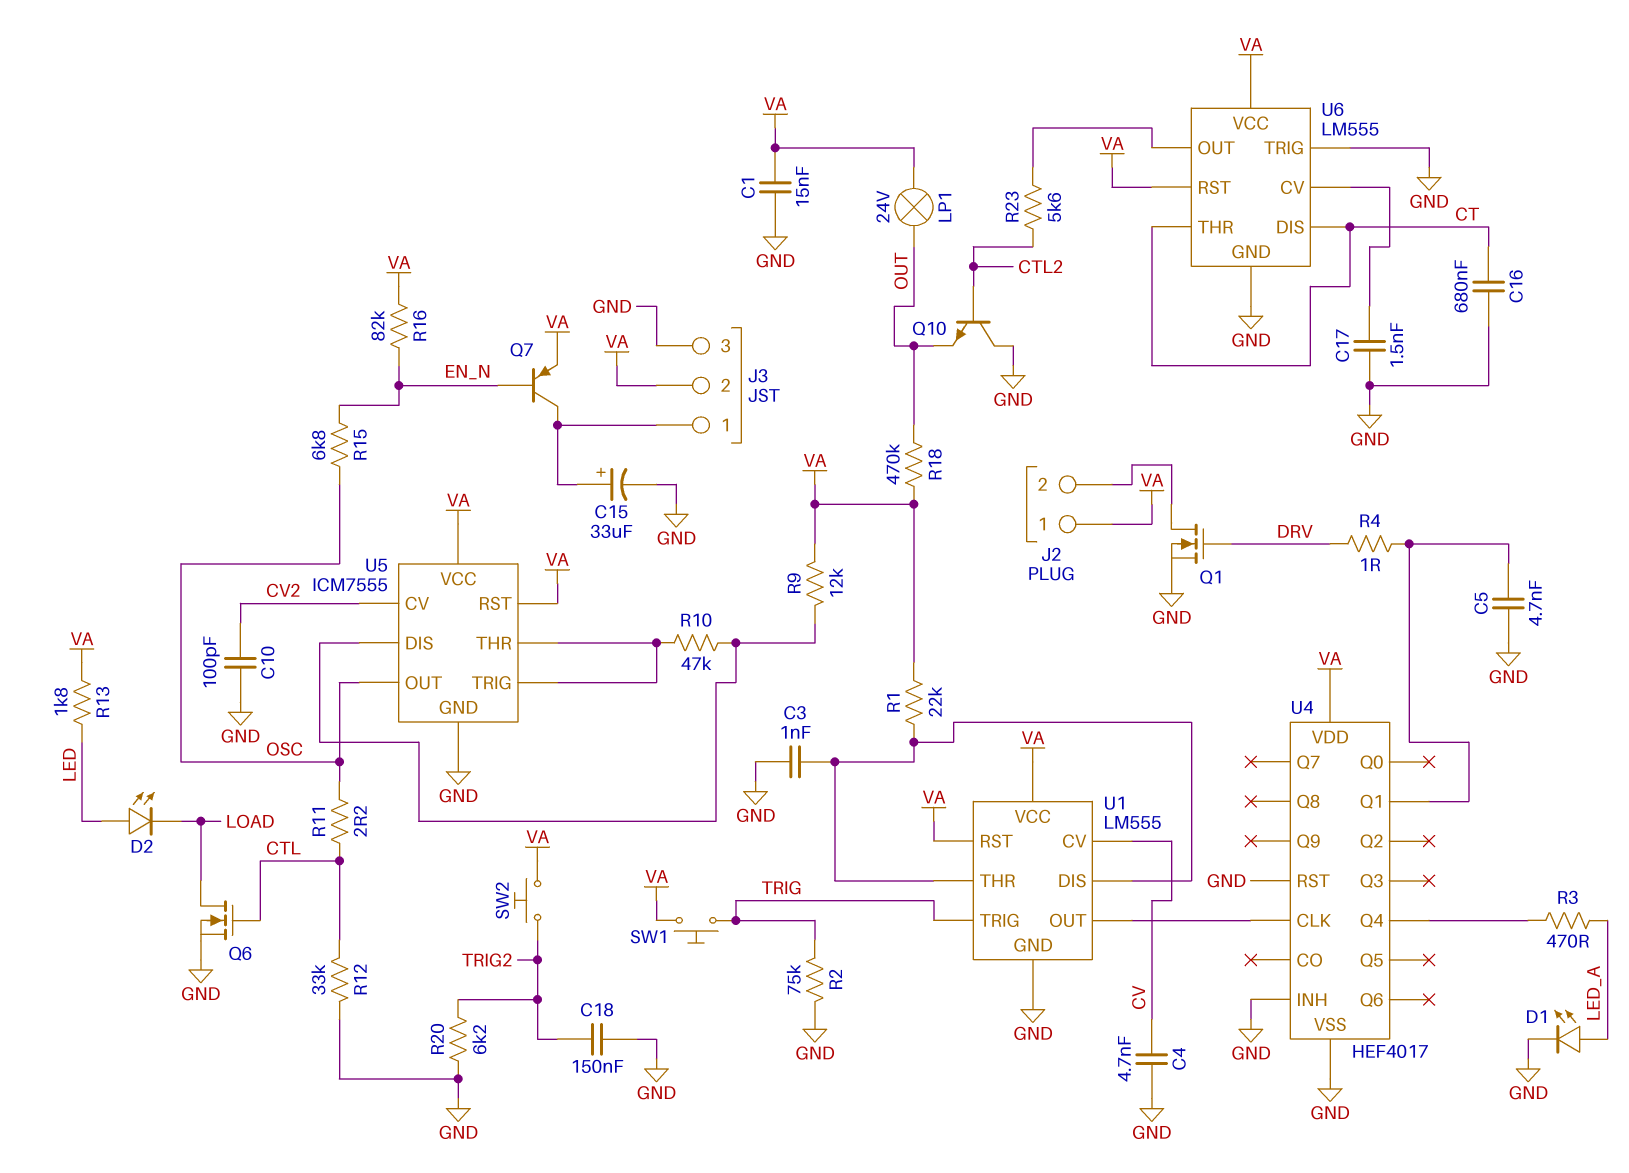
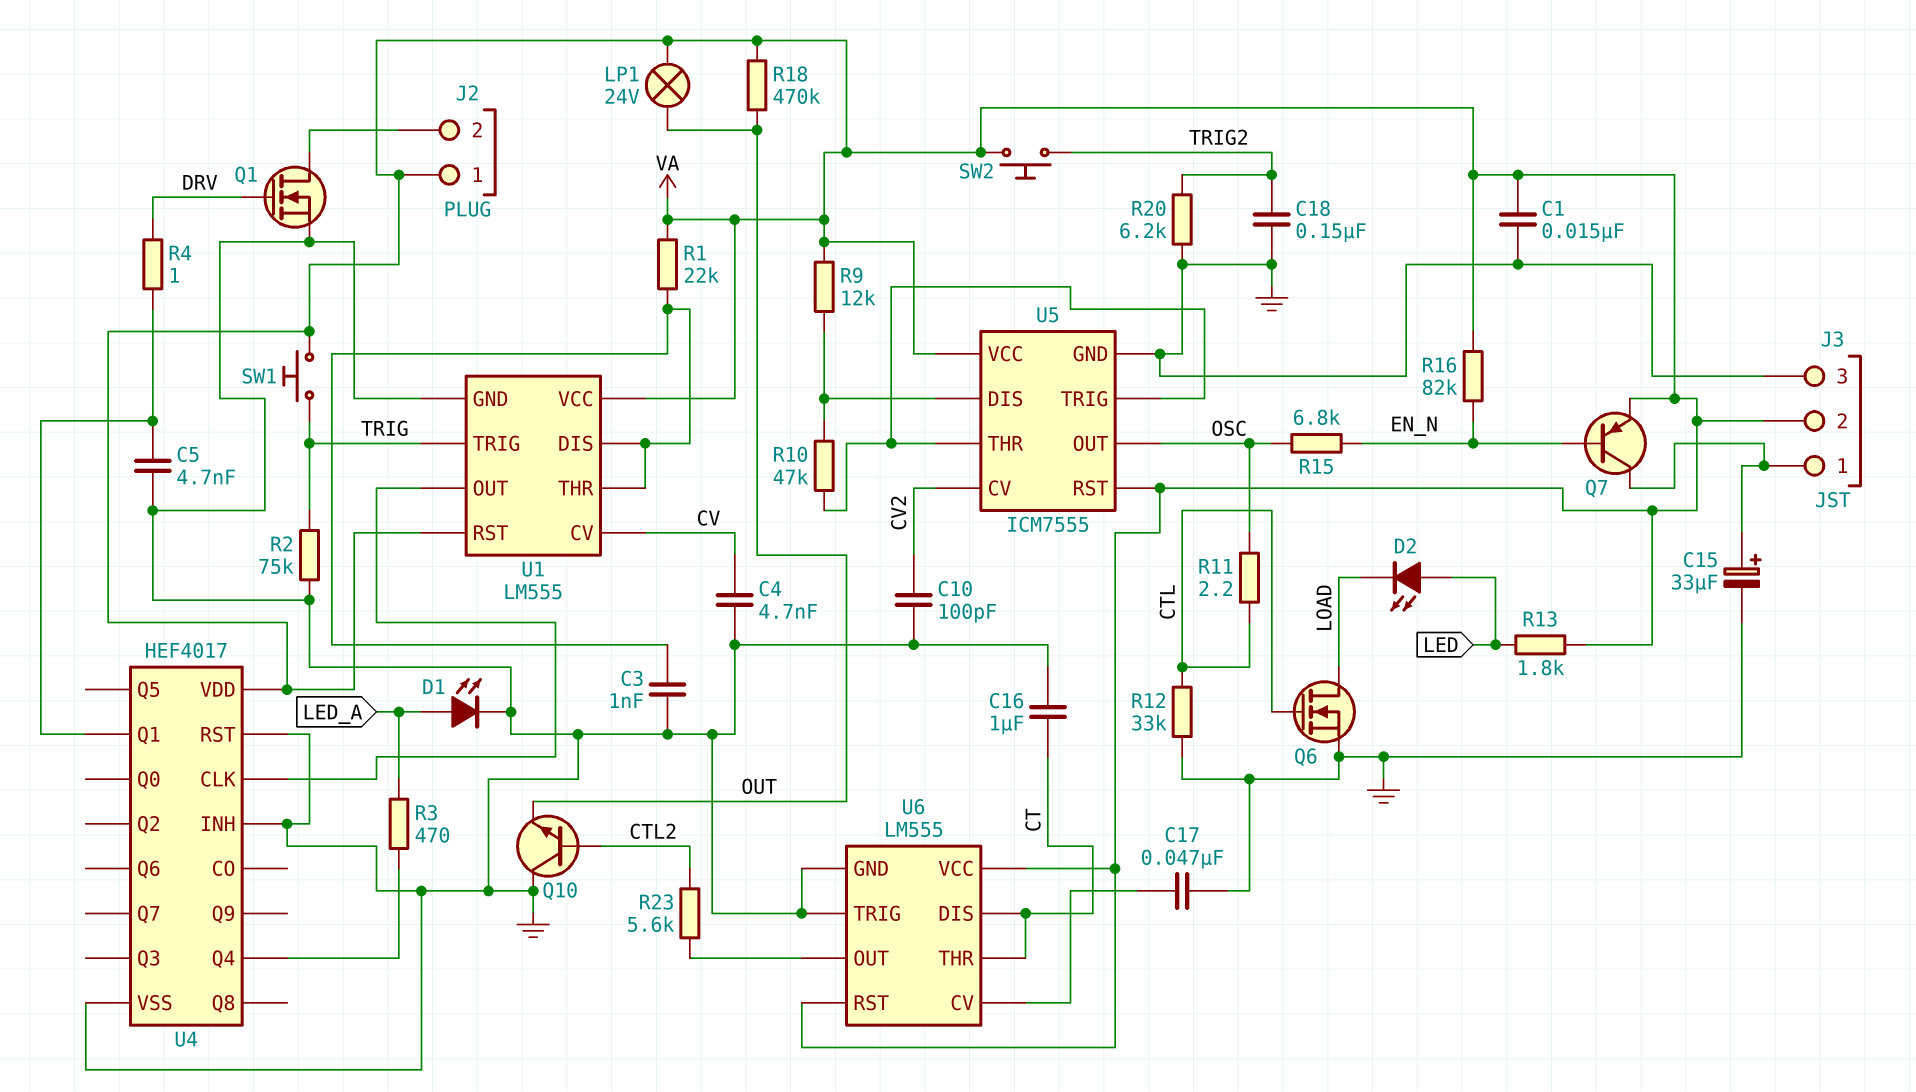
C16: 680nF (CT, GND) -> 1uF (CT, GND)
C17: 1.5nF (GND, U6/CV) -> 47nF (GND, U6/CV)

